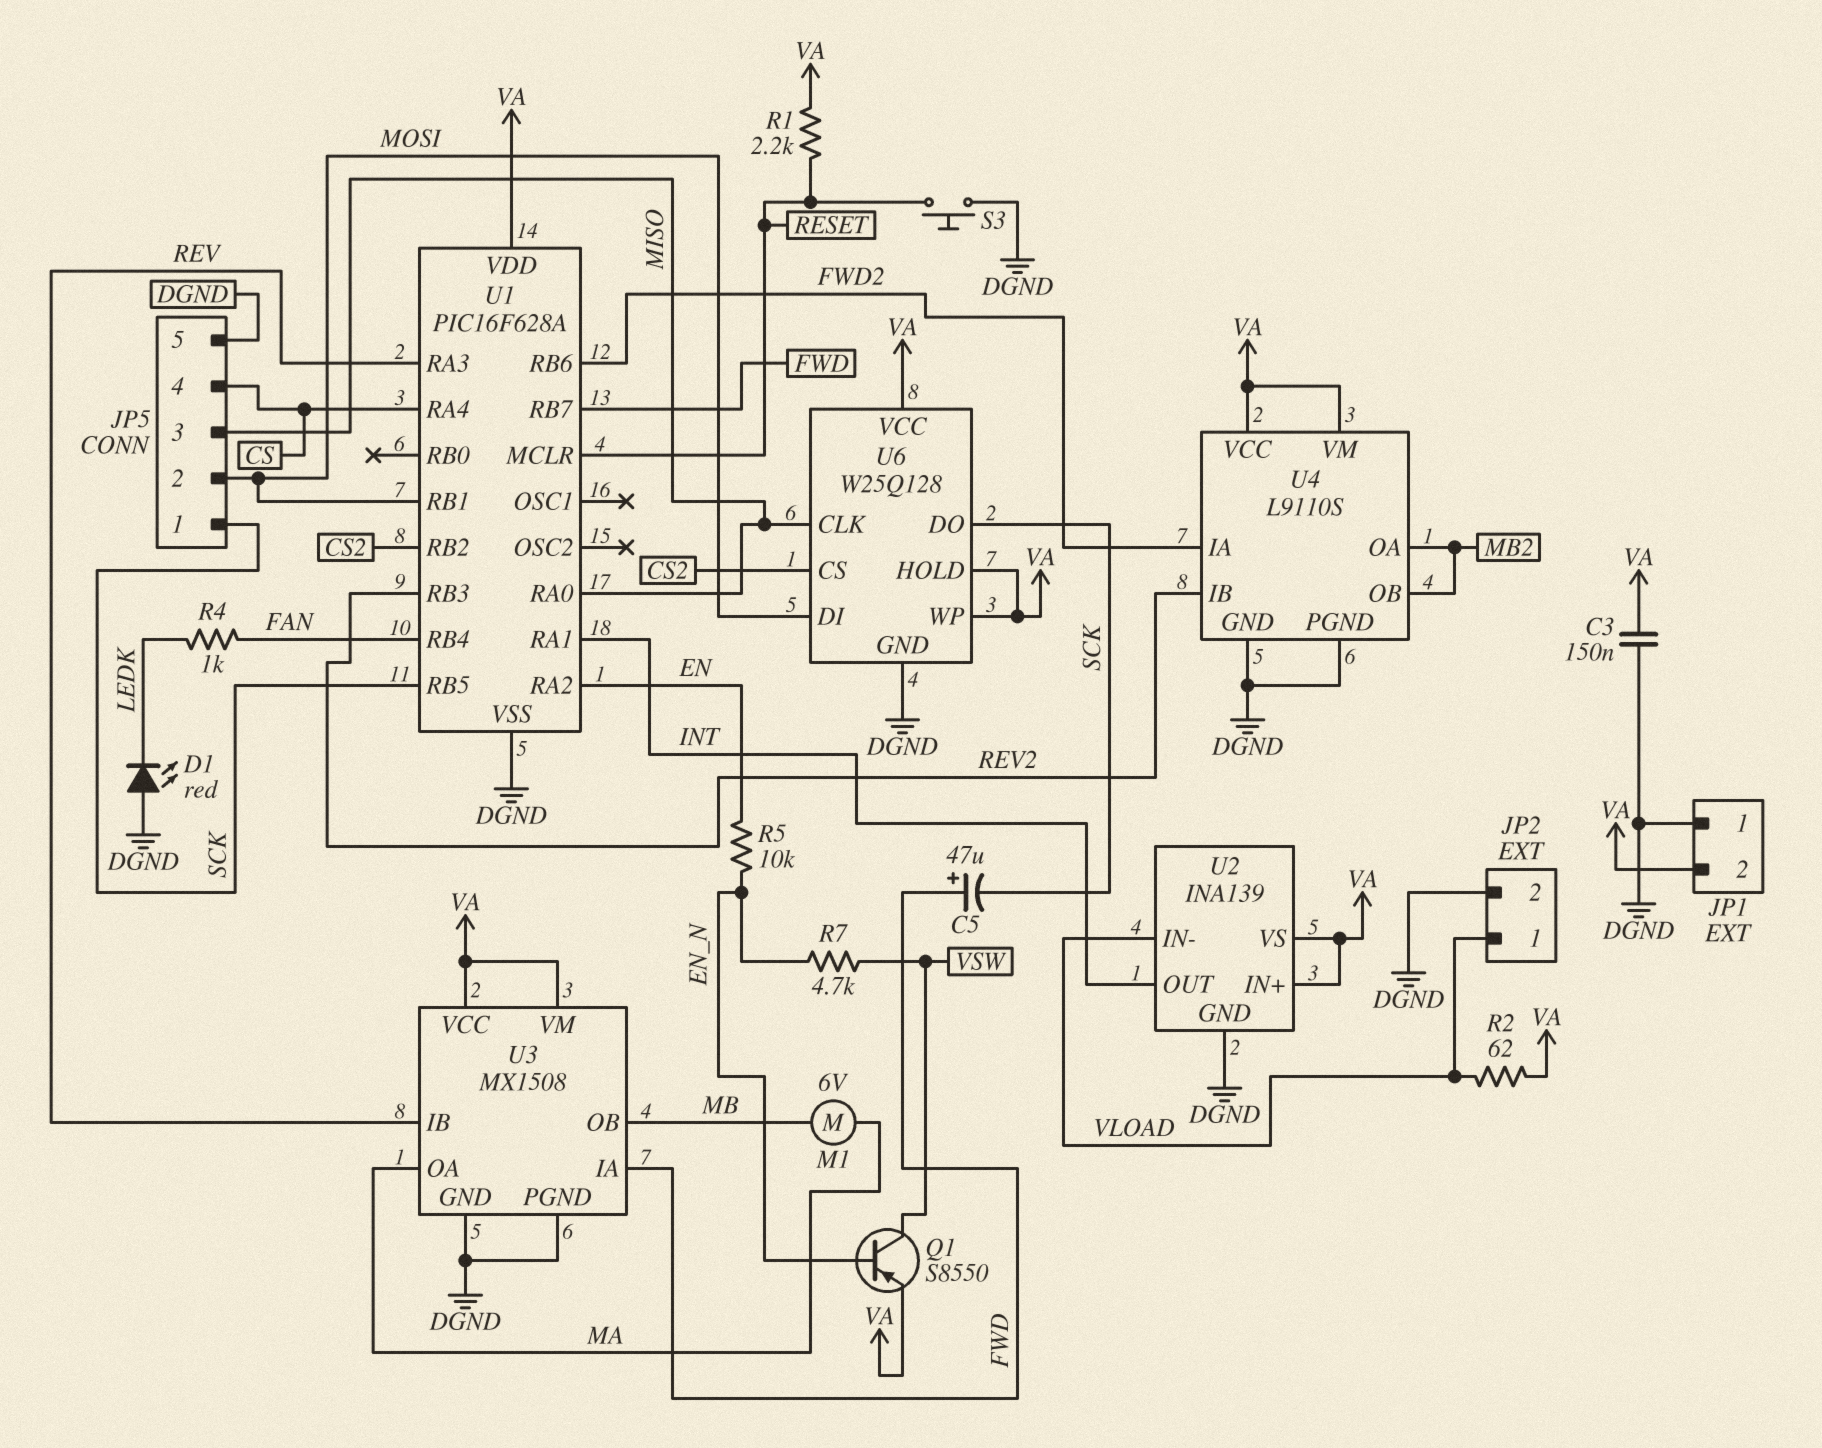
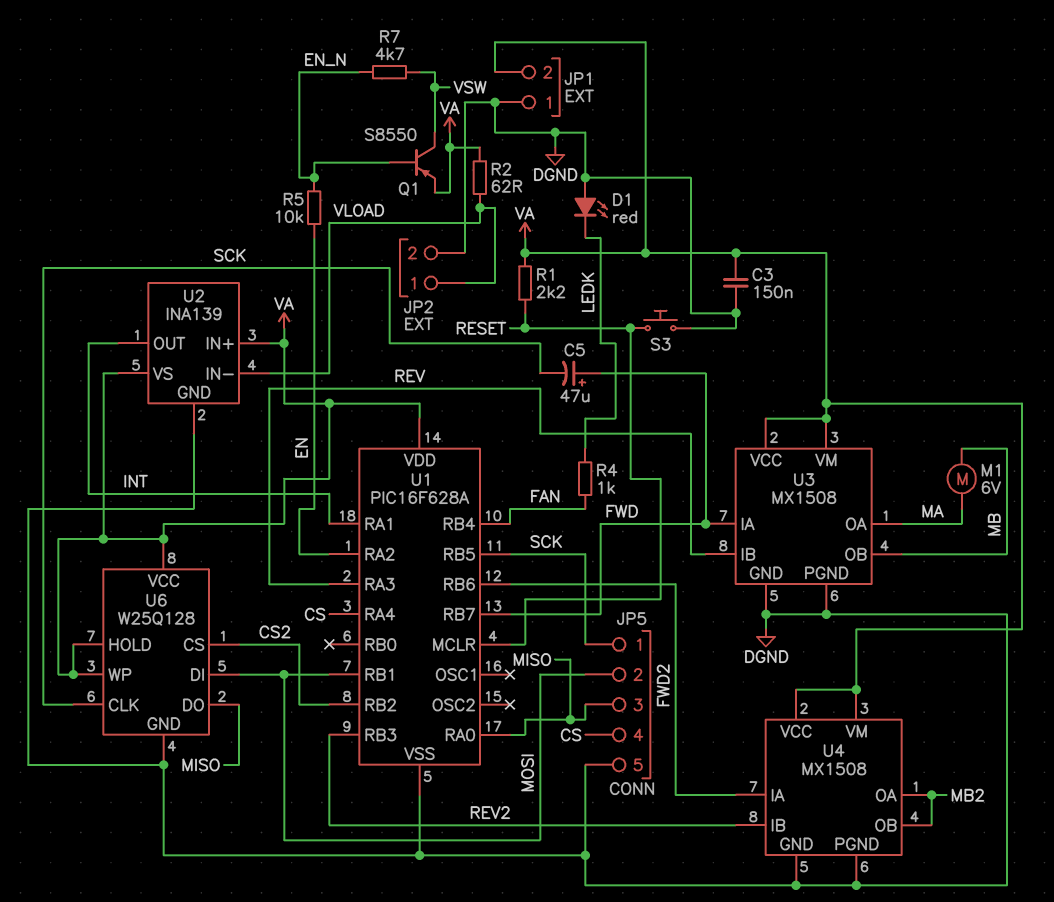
U4: L9110S -> MX1508
U6 pin CLK: MISO -> SCK
U6 pin DO: SCK -> MISO

